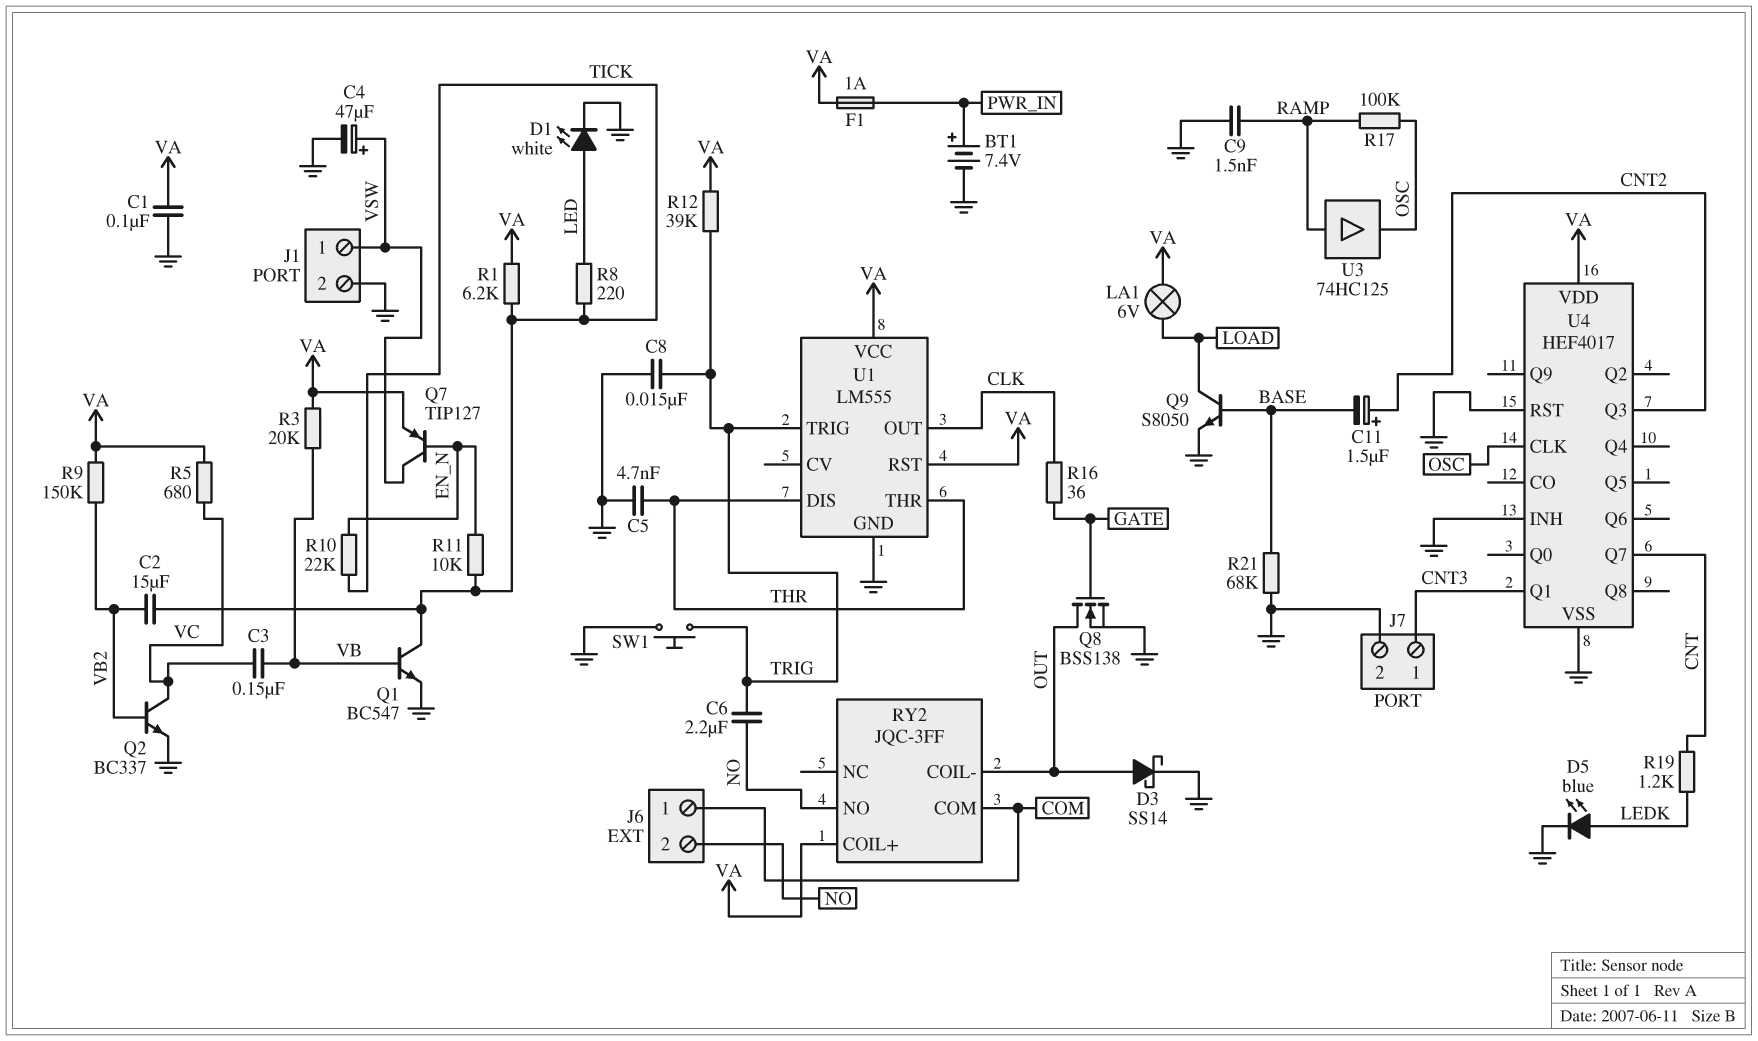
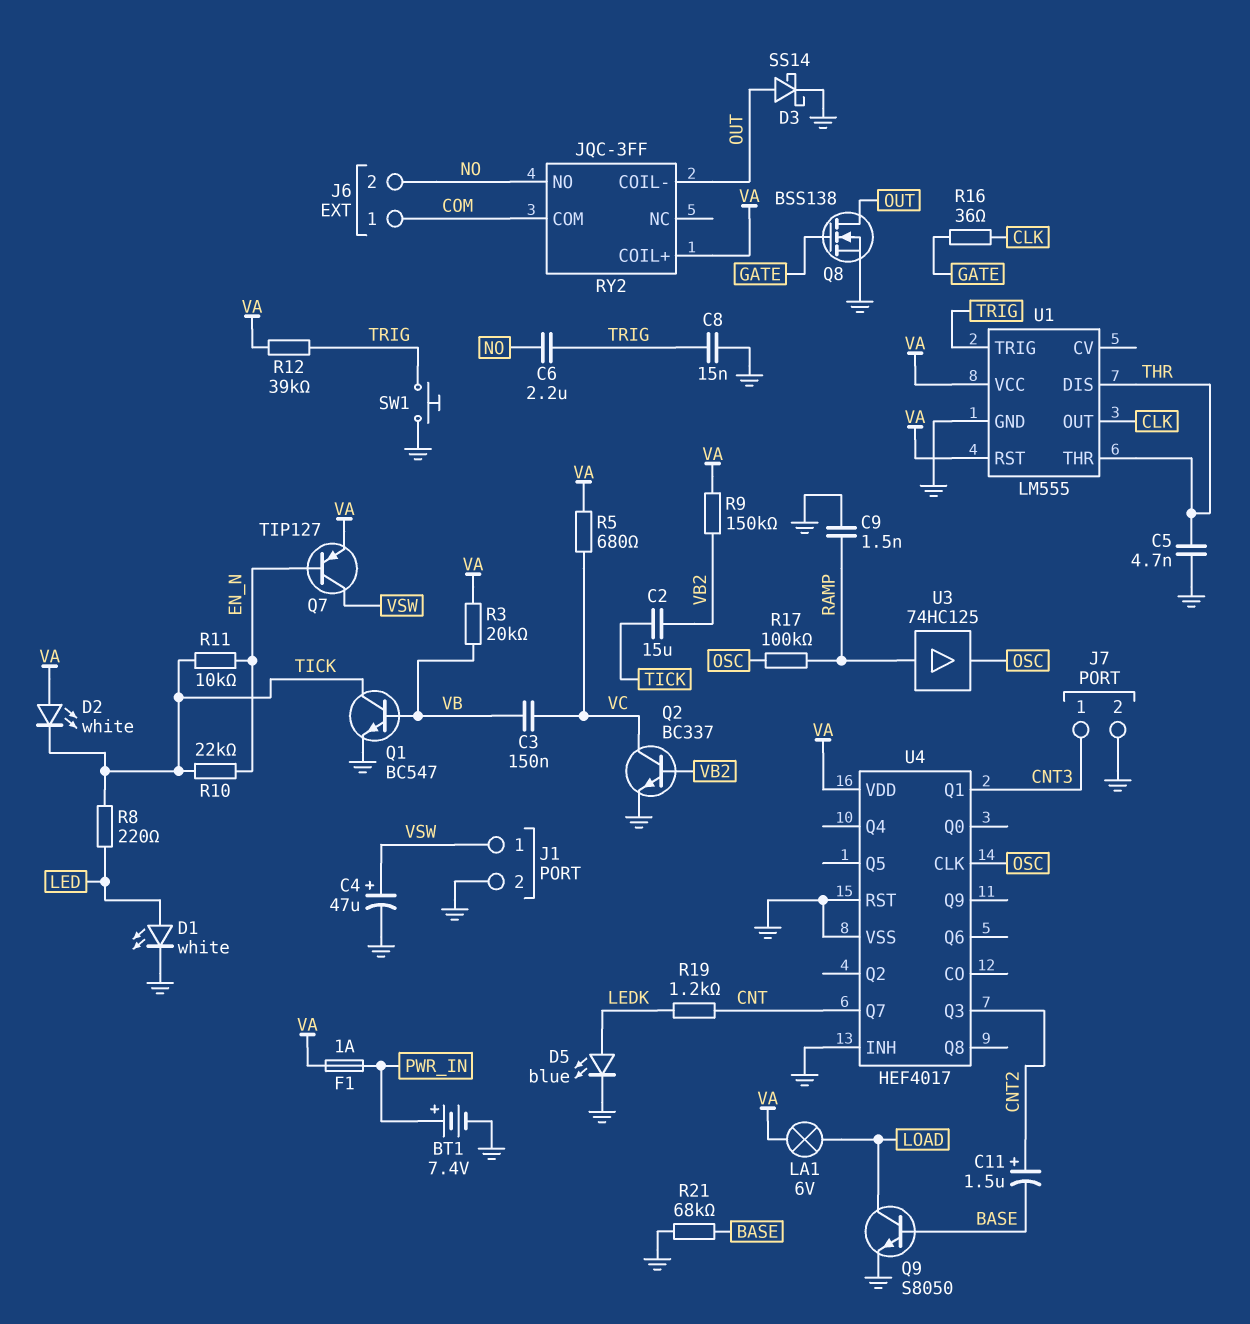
C1: 100nF (GND, VA) -> none
D2: none -> LED white (A VA, K TICK)
R1: 6.2k (TICK, VA) -> none

